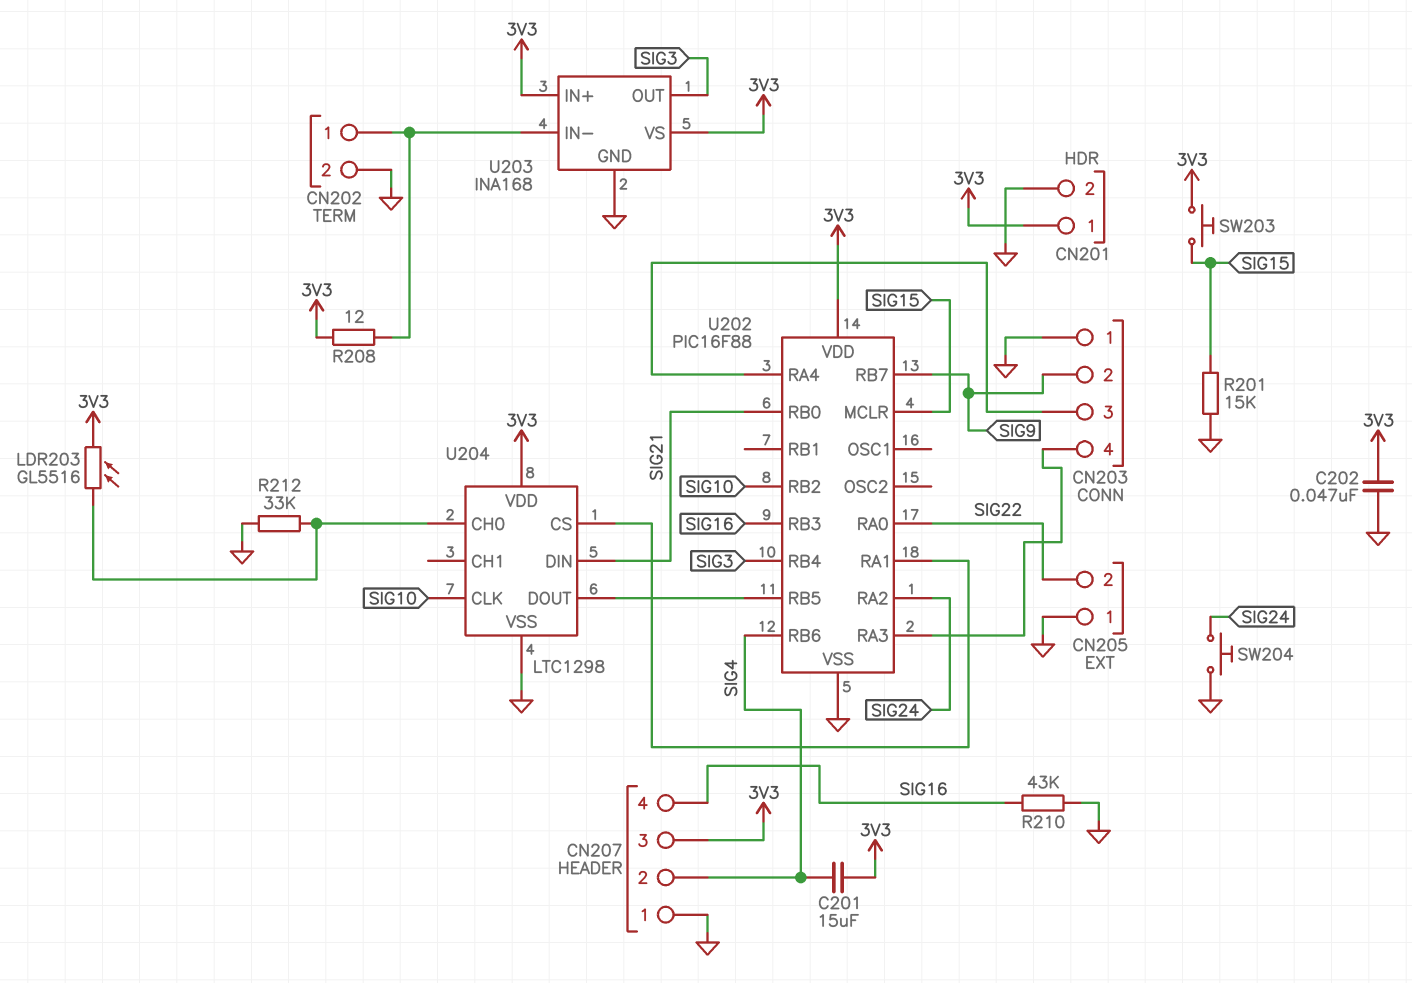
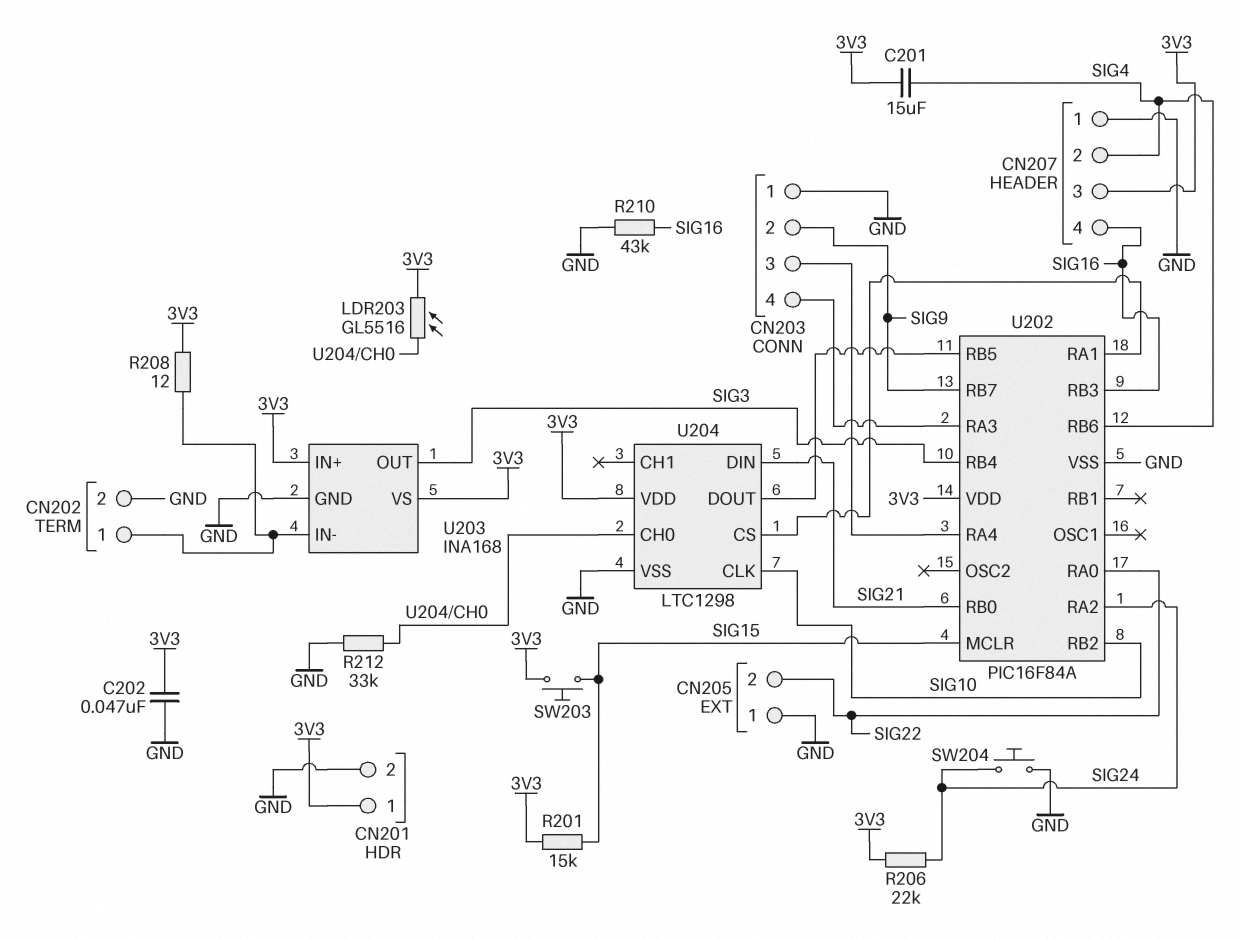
R201: 15k (GND, SIG15) -> 15k (3V3, SIG15)
R206: none -> 22k (3V3, SIG24)
U202: PIC16F88 -> PIC16F84A

